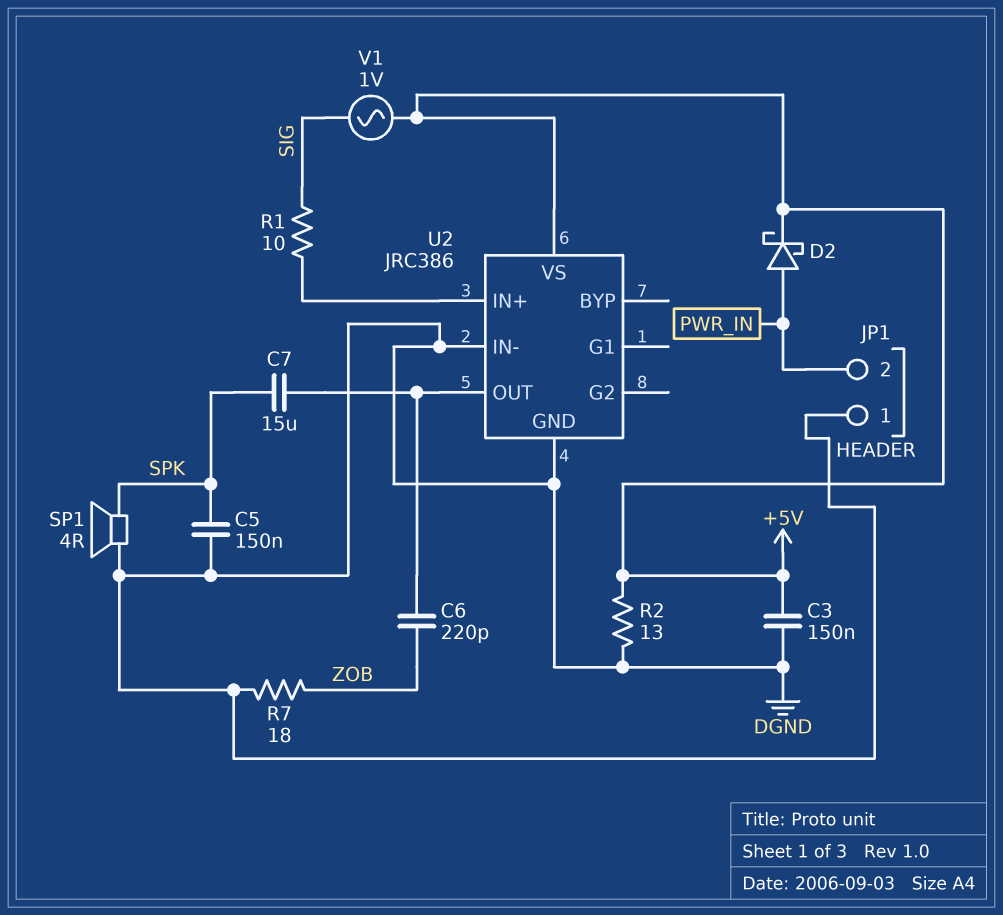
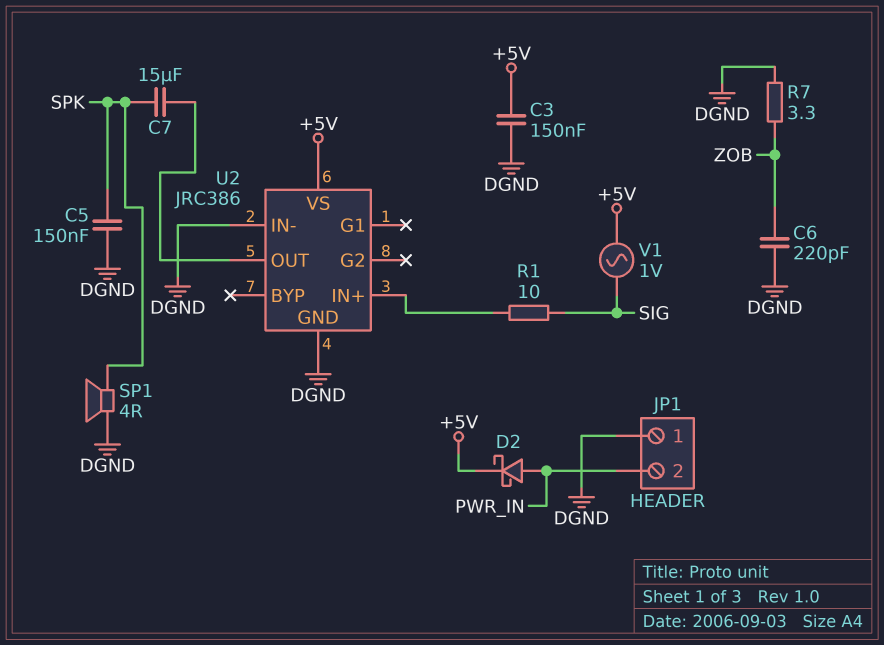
C6: 220pF (U2/OUT, ZOB) -> 220pF (DGND, ZOB)
R2: 13 (+5V, DGND) -> none
R7: 18 (DGND, ZOB) -> 3.3 (DGND, ZOB)

